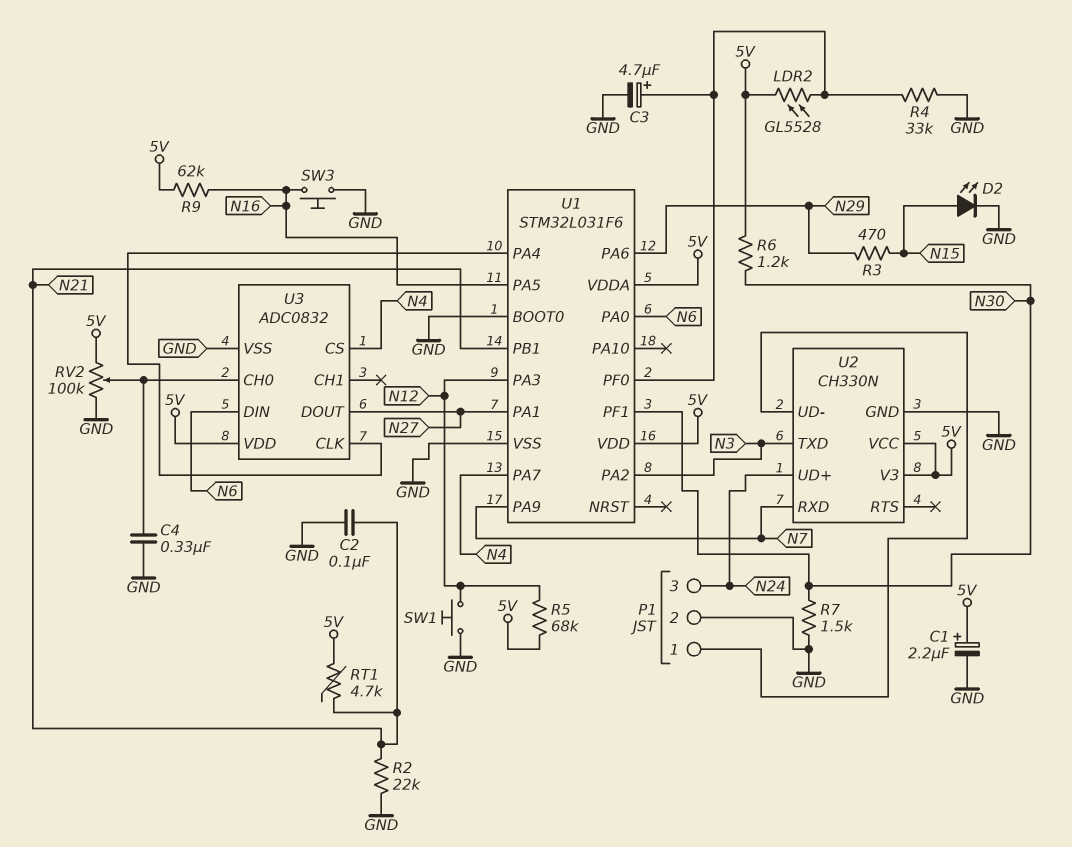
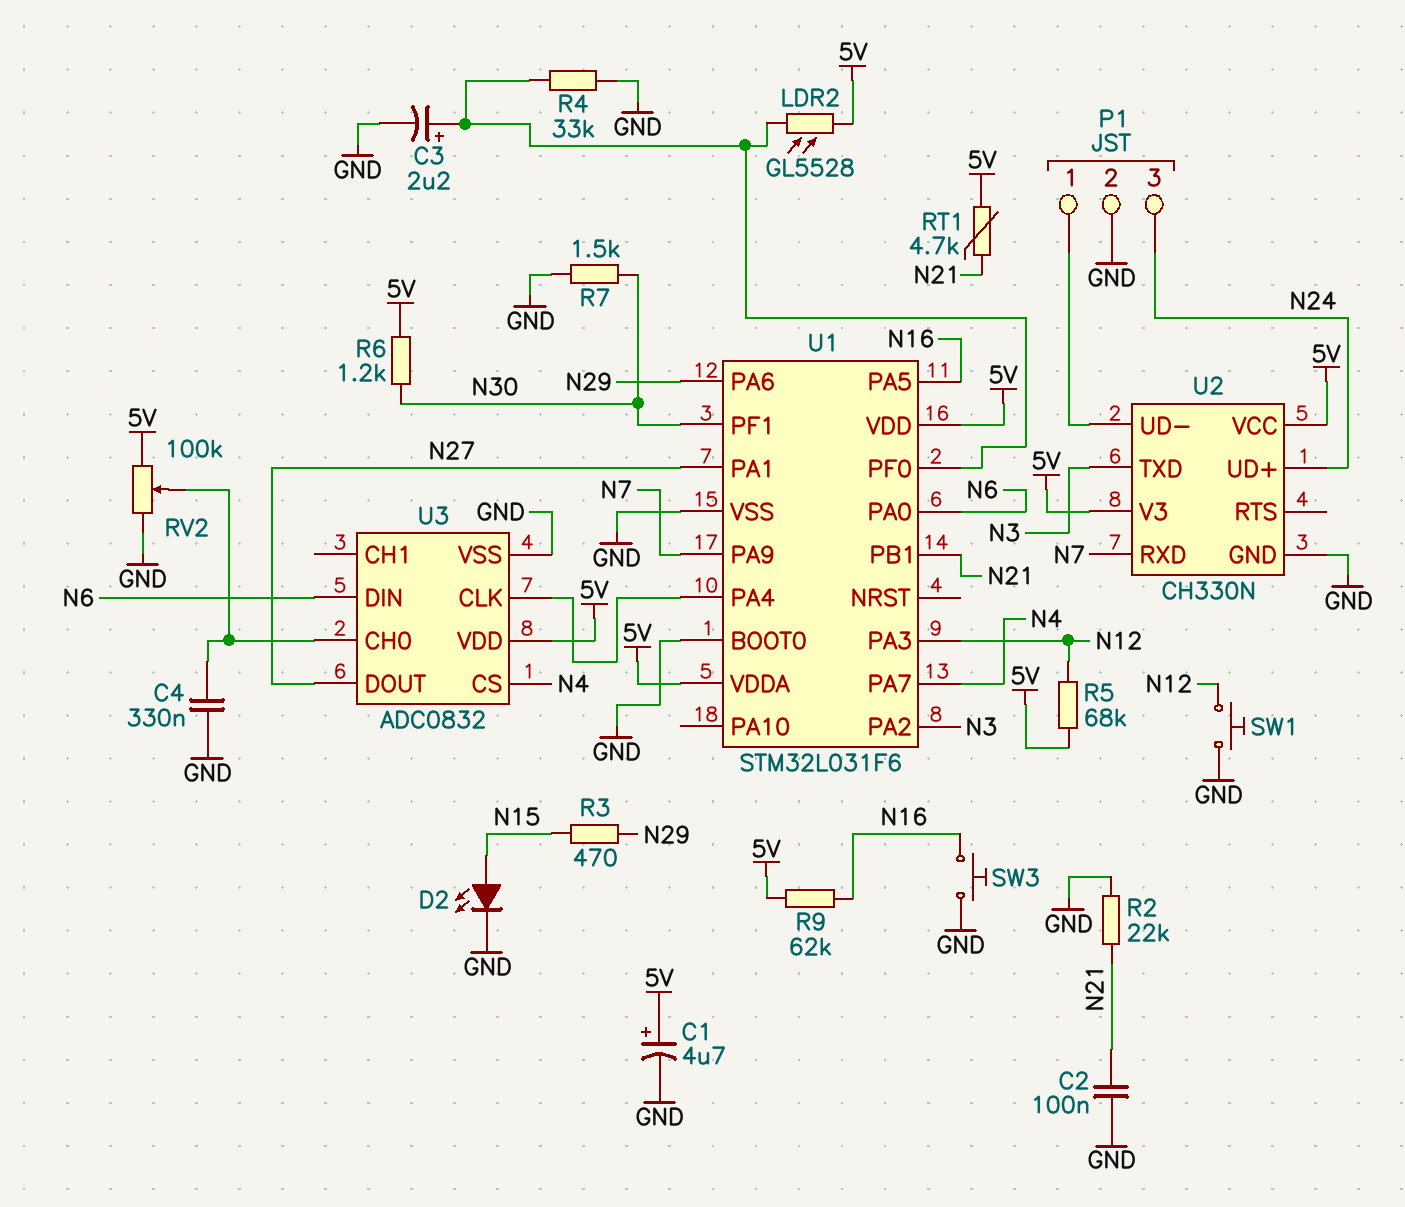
C1: 2.2uF (plus 5V, minus GND) -> 4.7uF (plus 5V, minus GND)
C3: 4.7uF (plus U1/PF0, minus GND) -> 2.2uF (plus U1/PF0, minus GND)

